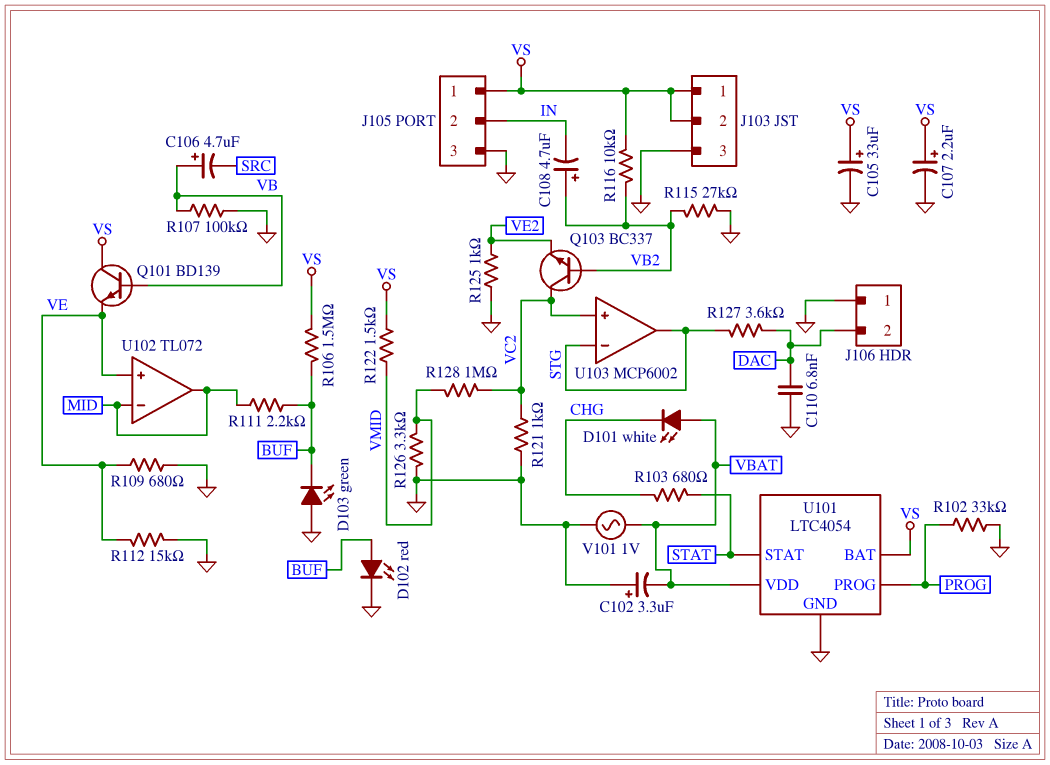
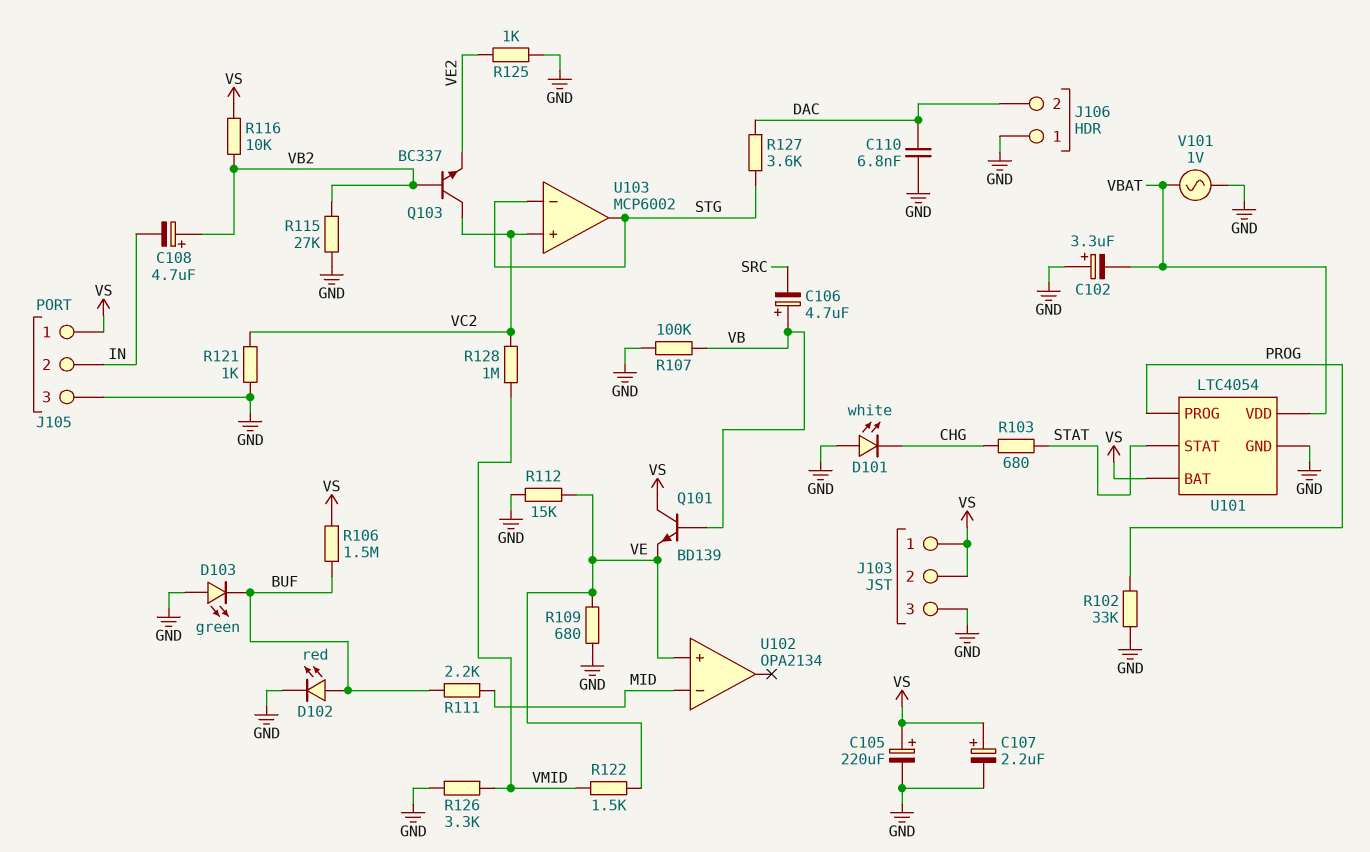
C105: 33uF (plus VS, minus GND) -> 220uF (plus VS, minus GND)
D101: LED white (A VBAT, K CHG) -> LED white (A GND, K CHG)
R122: 1.5k (VMID, VS) -> 1.5k (VE, VMID)
U102: TL072 -> OPA2134
U102 pin out: MID -> none

